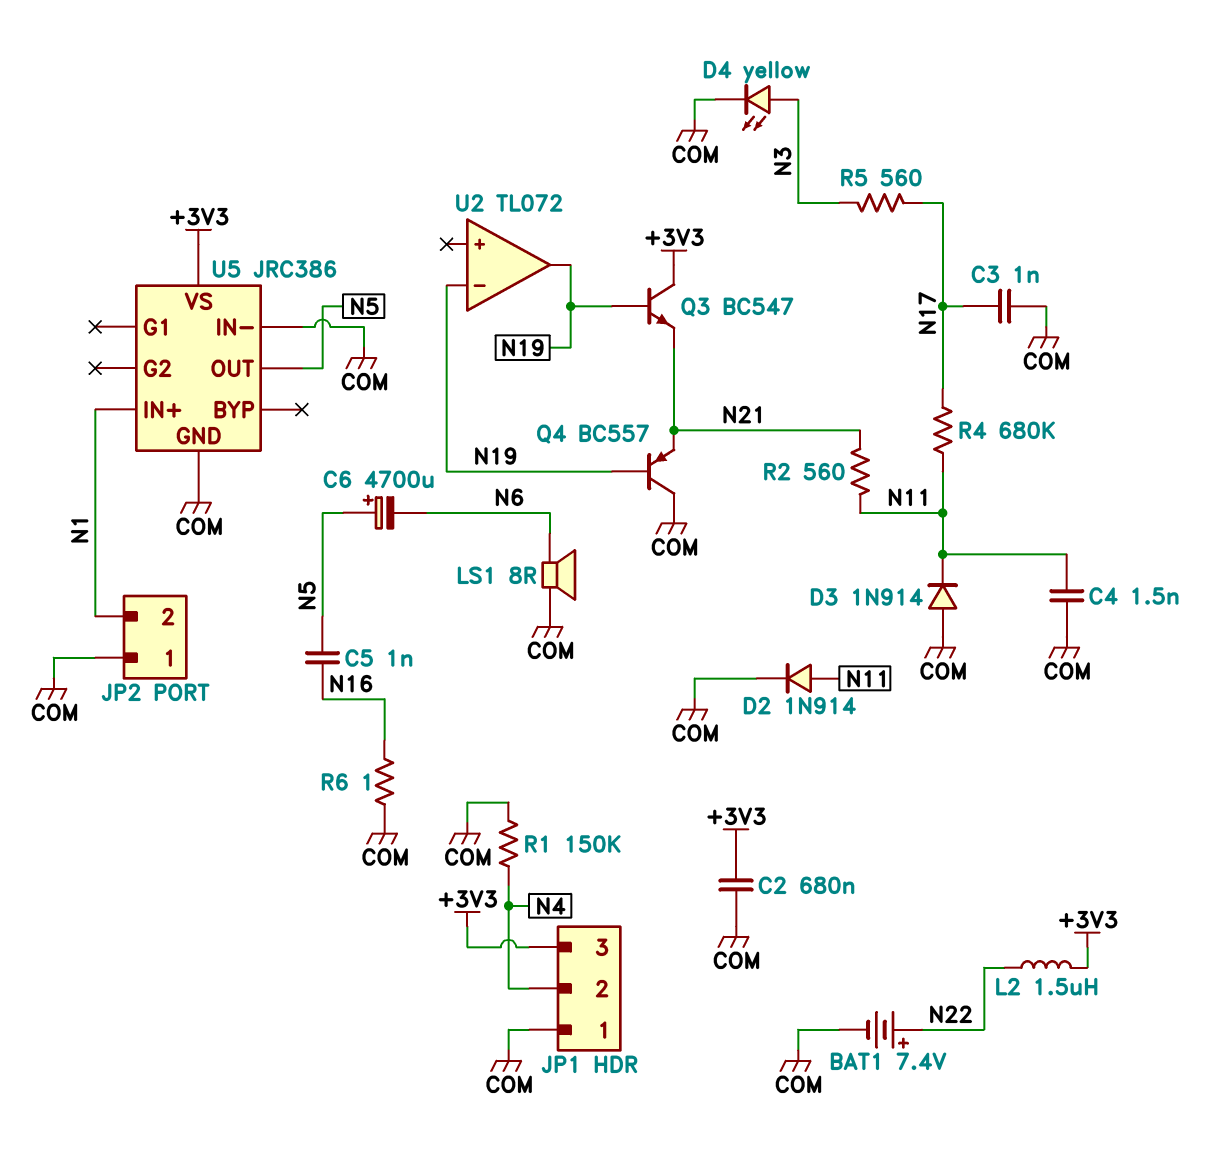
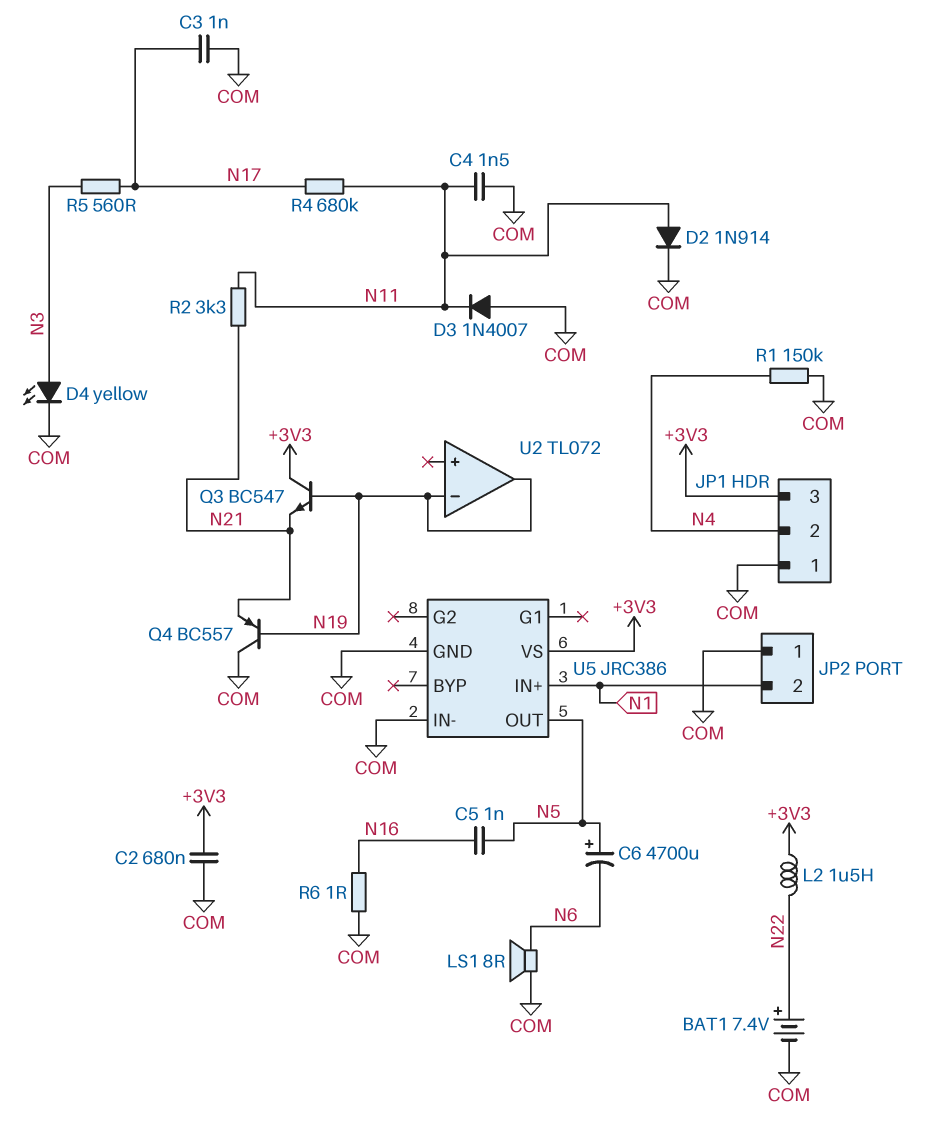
D3: diode 1N914 (A COM, K N11) -> diode 1N4007 (A COM, K N11)
R2: 560 (N11, N21) -> 3.3k (N11, N21)

